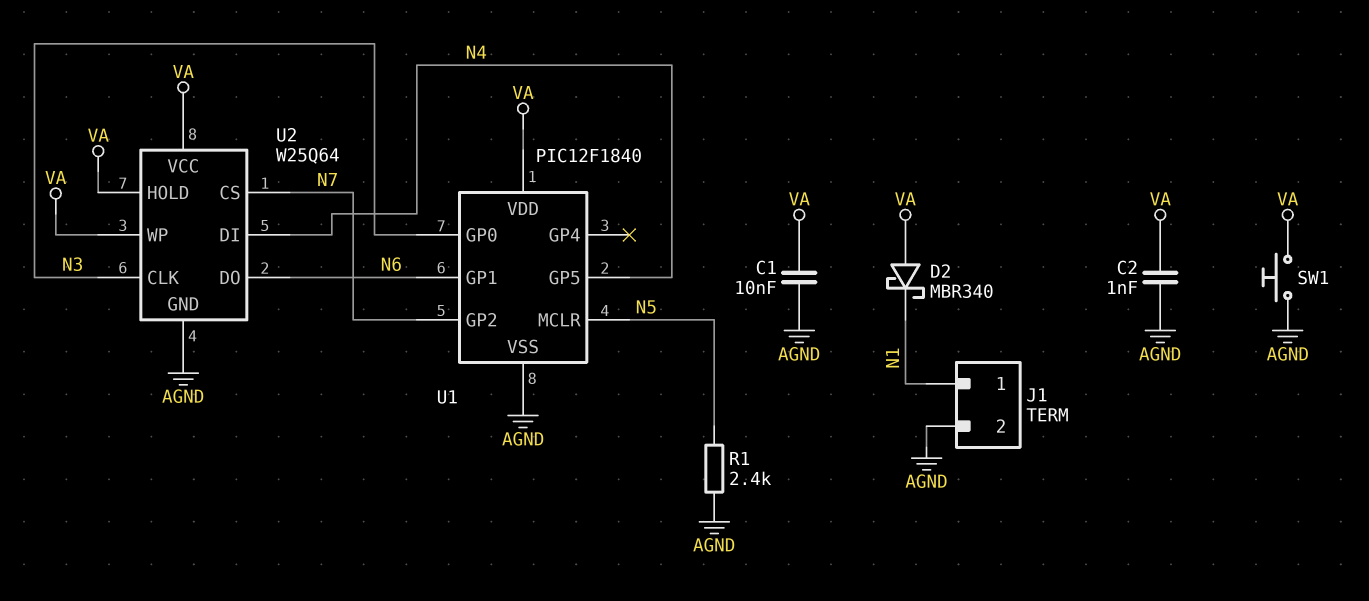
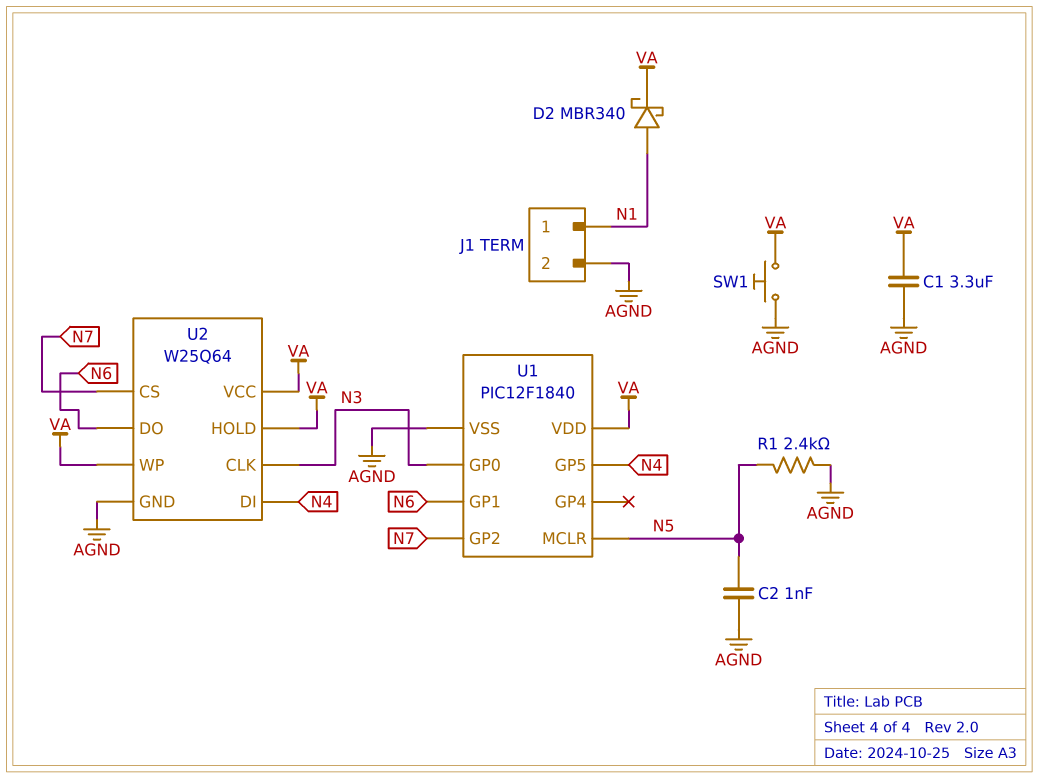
C1: 10nF (AGND, VA) -> 3.3uF (AGND, VA)
C2: 1nF (AGND, VA) -> 1nF (AGND, N5)
D2: schottky MBR340 (A VA, K N1) -> schottky MBR340 (A N1, K VA)

